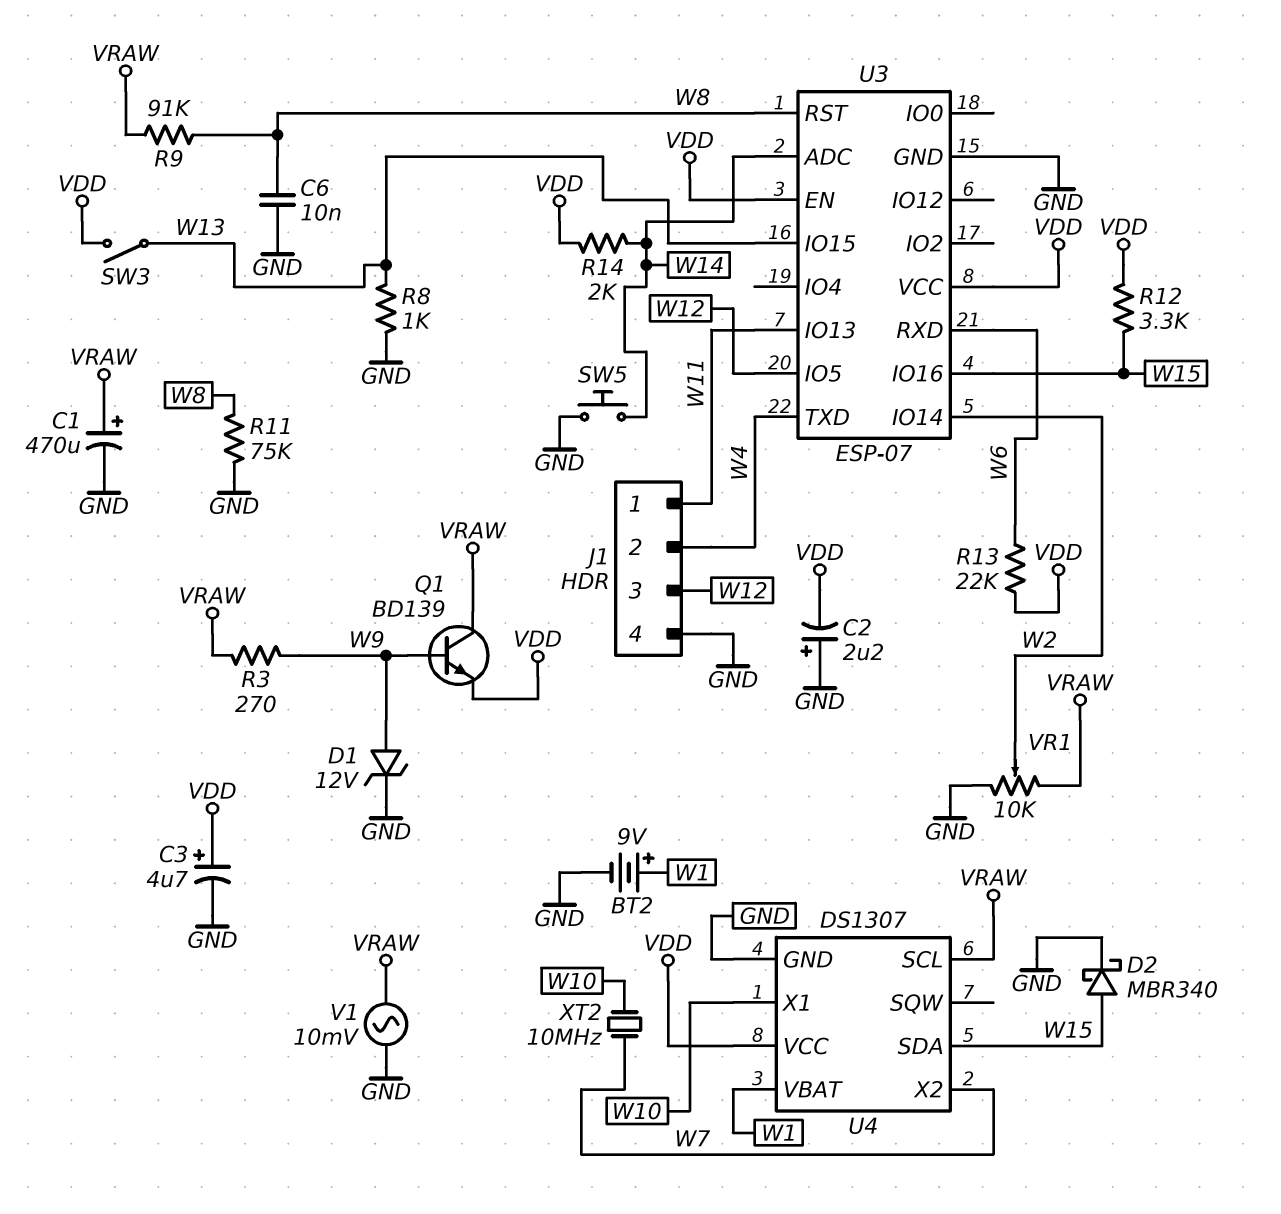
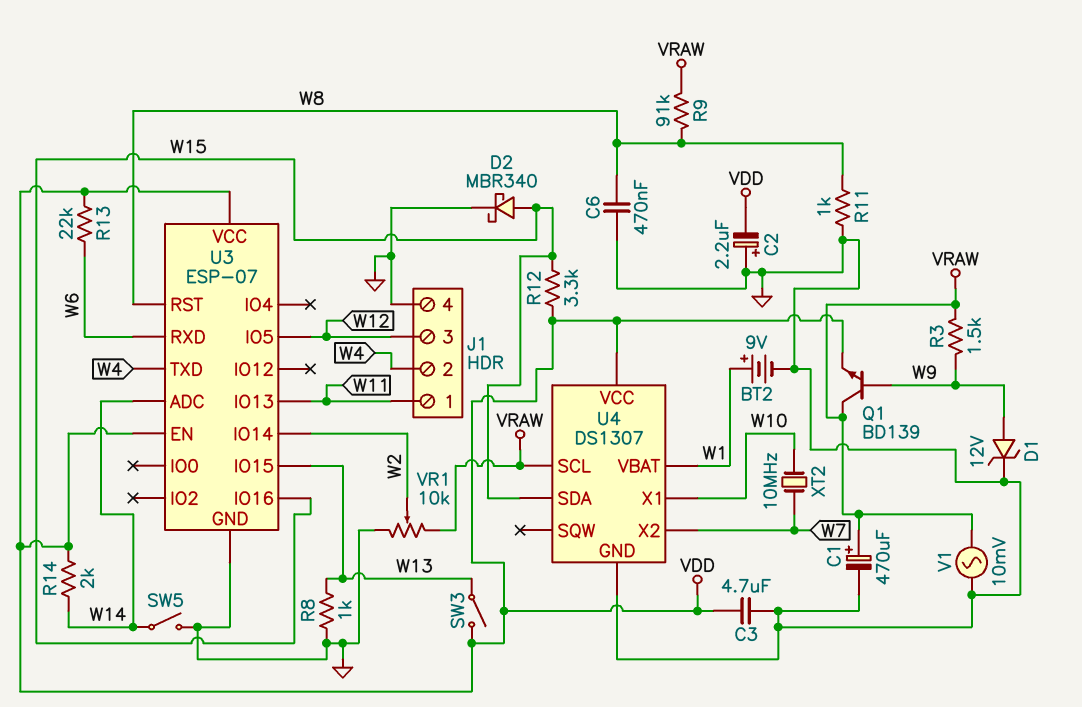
C3: 4.7uF (plus VDD, minus GND) -> 4.7uF (GND, VDD)
C6: 10nF (GND, W8) -> 470nF (GND, W8)
R3: 270 (VRAW, W9) -> 1.5k (VRAW, W9)
R11: 75k (GND, W8) -> 1k (GND, W8)
SW5: button (GND, W14) -> switch (GND, W14)

